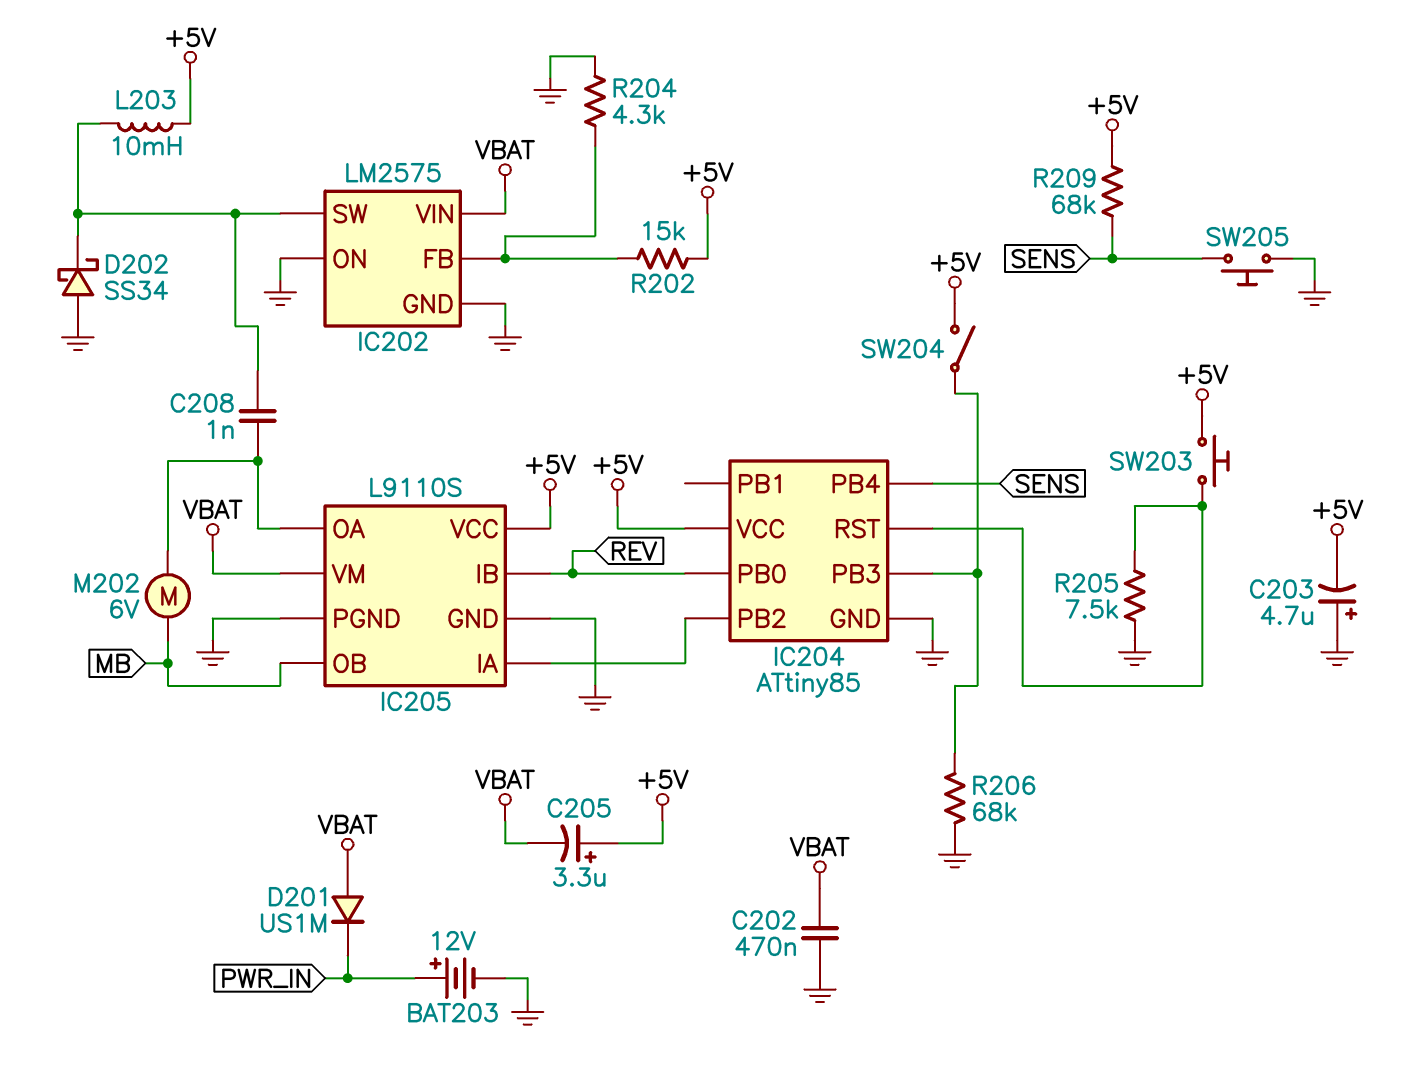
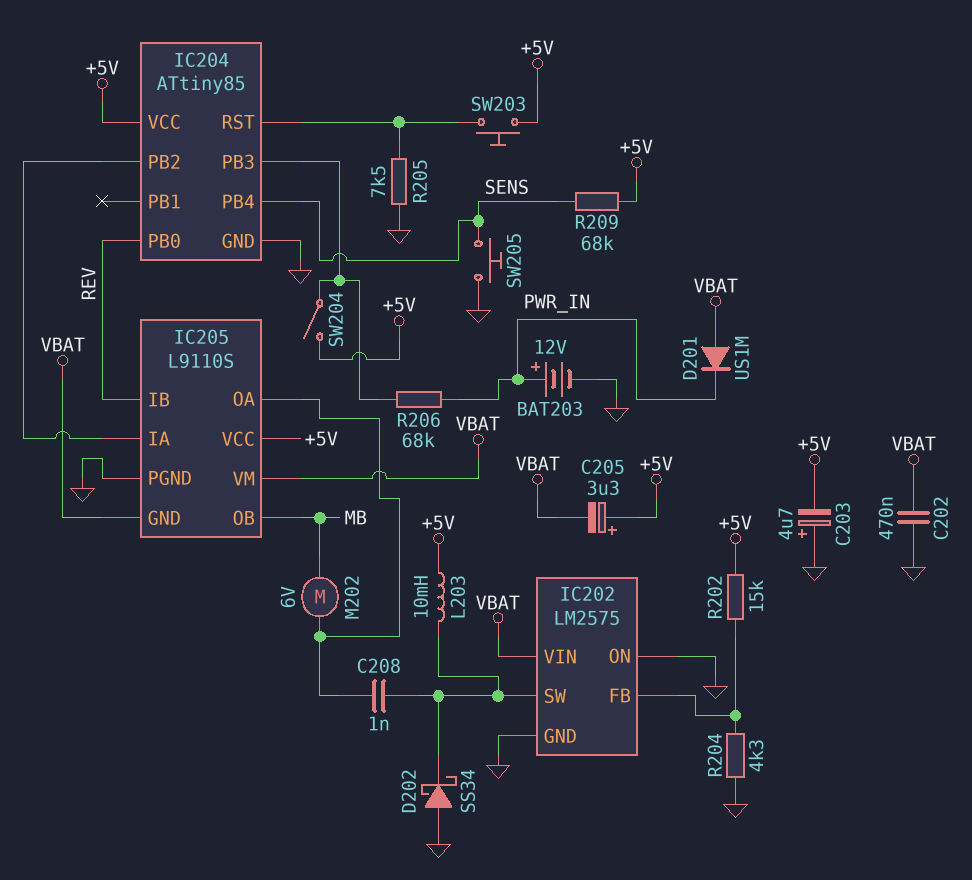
IC205 pin GND: GND -> VBAT
R206: 68k (GND, IC204/PB3) -> 68k (IC204/PB3, PWR_IN)

